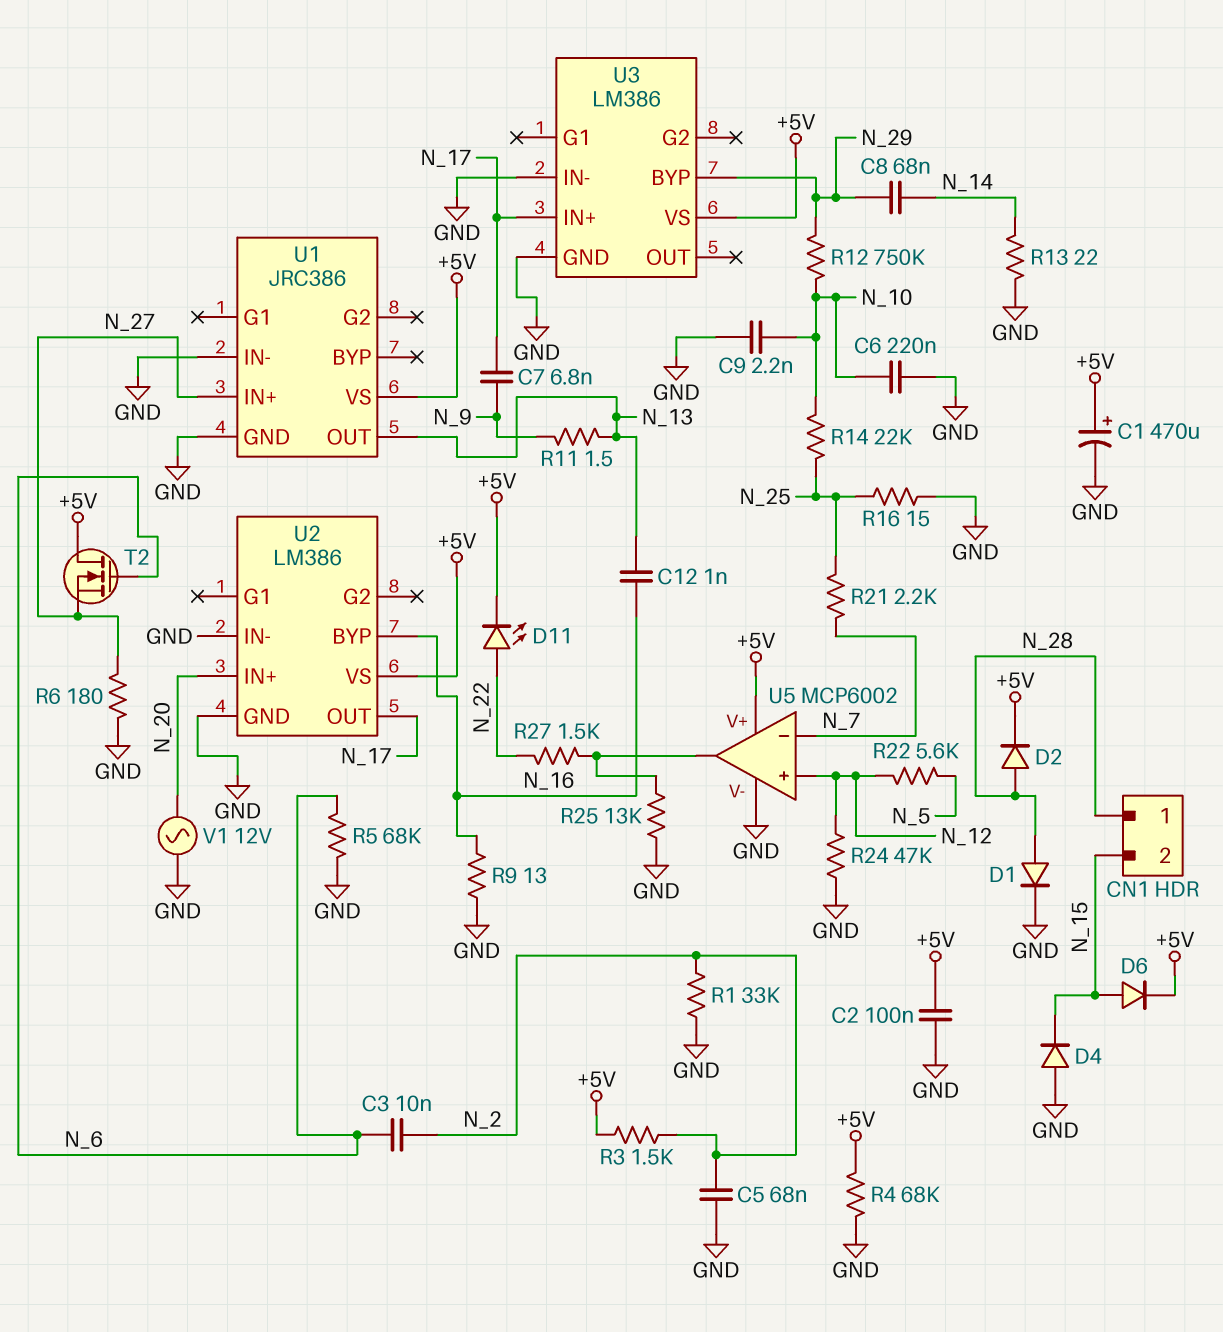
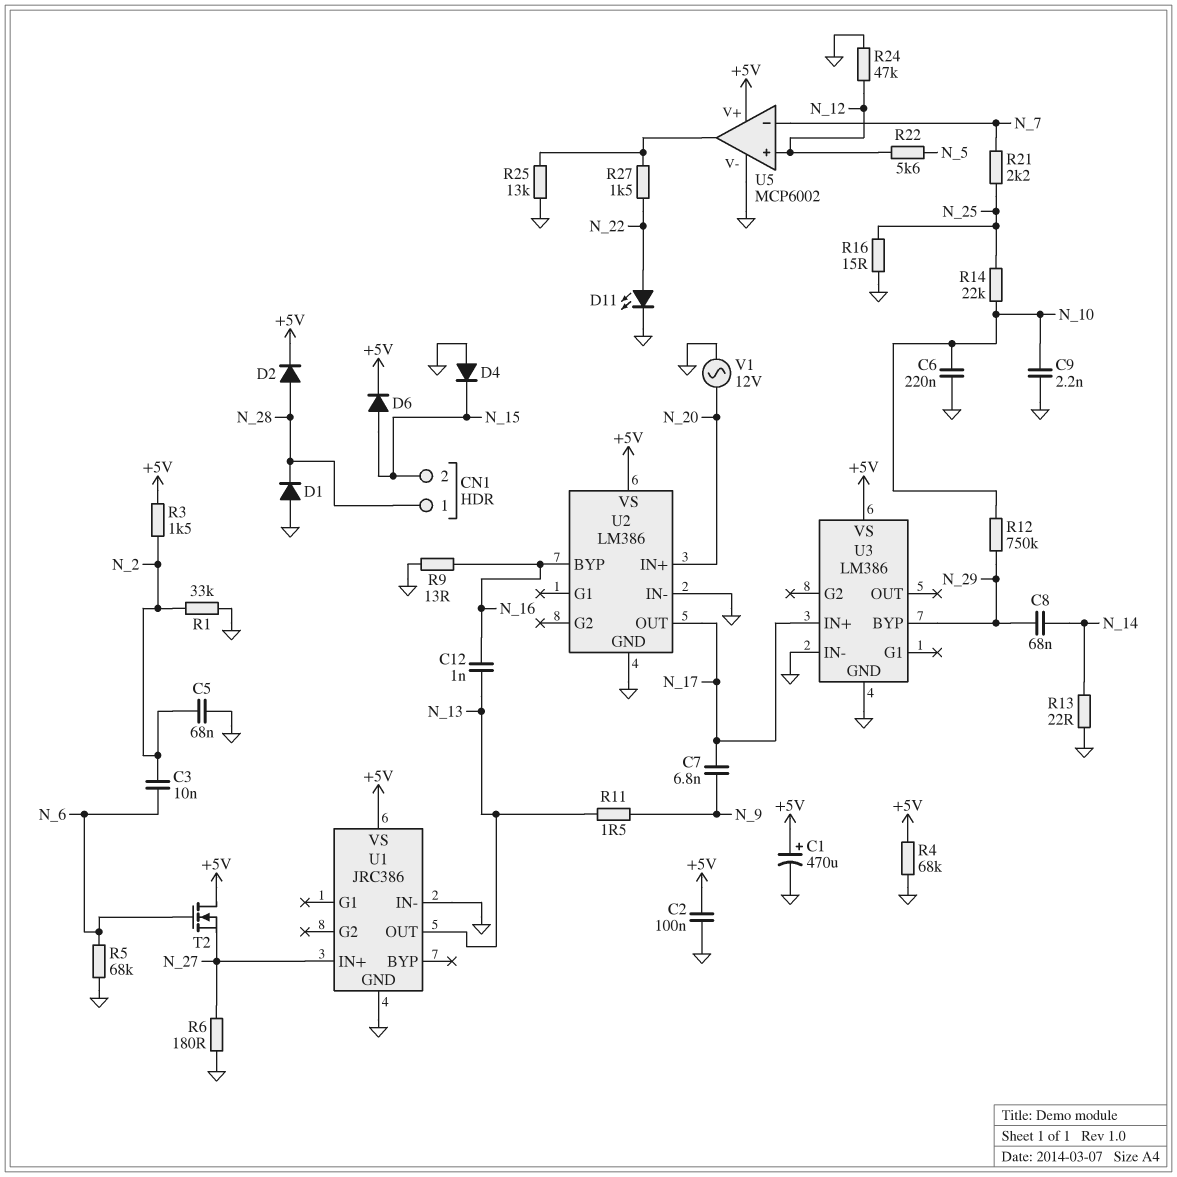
D1: diode (A N_28, K GND) -> diode (A GND, K N_28)
D11: LED (A N_22, K +5V) -> LED (A N_22, K GND)

